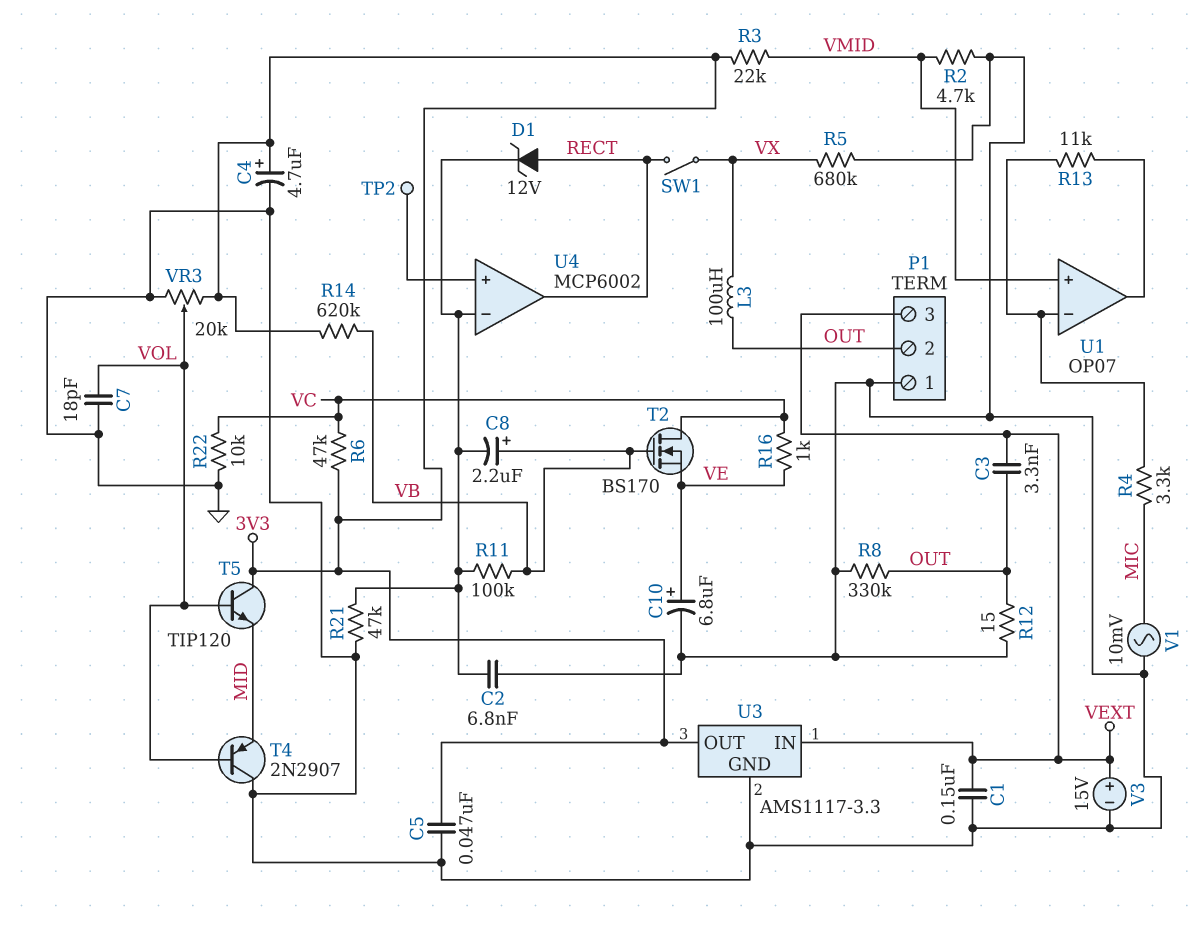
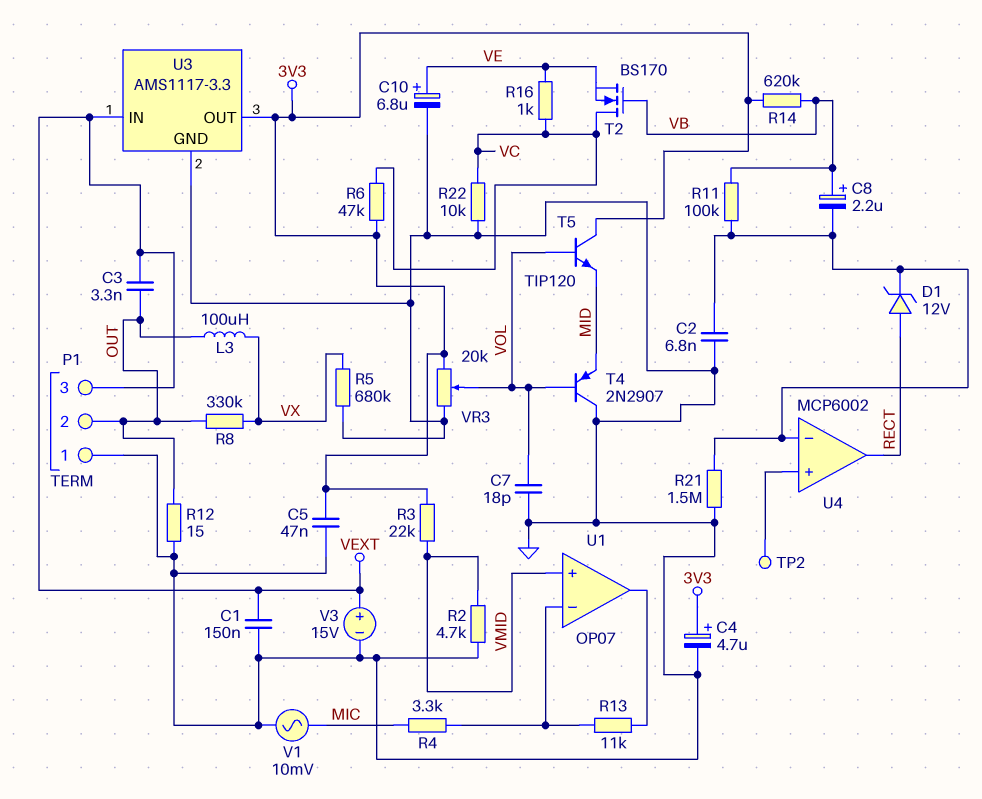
R8: 330k (GND, OUT) -> 330k (OUT, VX)
R21: 47k (GND, U4/in-) -> 1.5M (GND, U4/in-)
SW1: switch (RECT, VX) -> none

